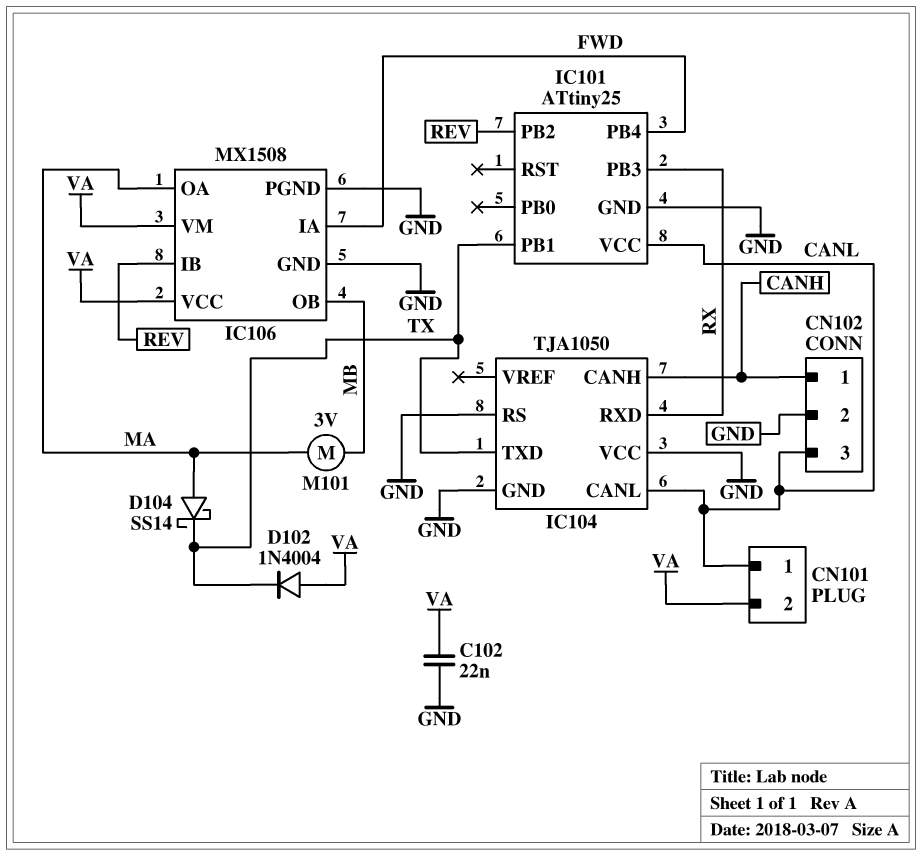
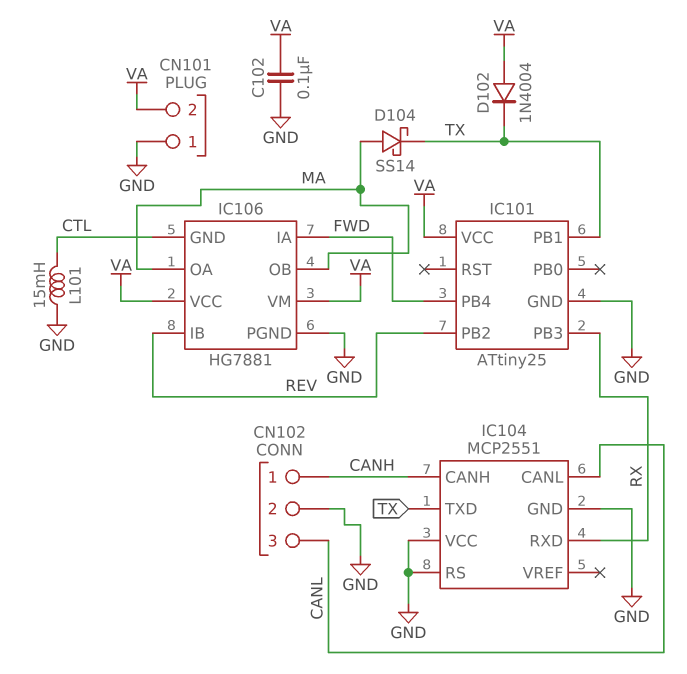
C102: 22nF (GND, VA) -> 100nF (GND, VA)
CN101 pin 1: CANL -> GND
IC101 pin VCC: CANL -> VA
IC104: TJA1050 -> MCP2551
IC106: MX1508 -> HG7881
IC106 pin GND: GND -> CTL
IC106 pin OB: MB -> MA
L101: none -> 15mH (CTL, GND)
M101: motor 3V (MA, MB) -> none

